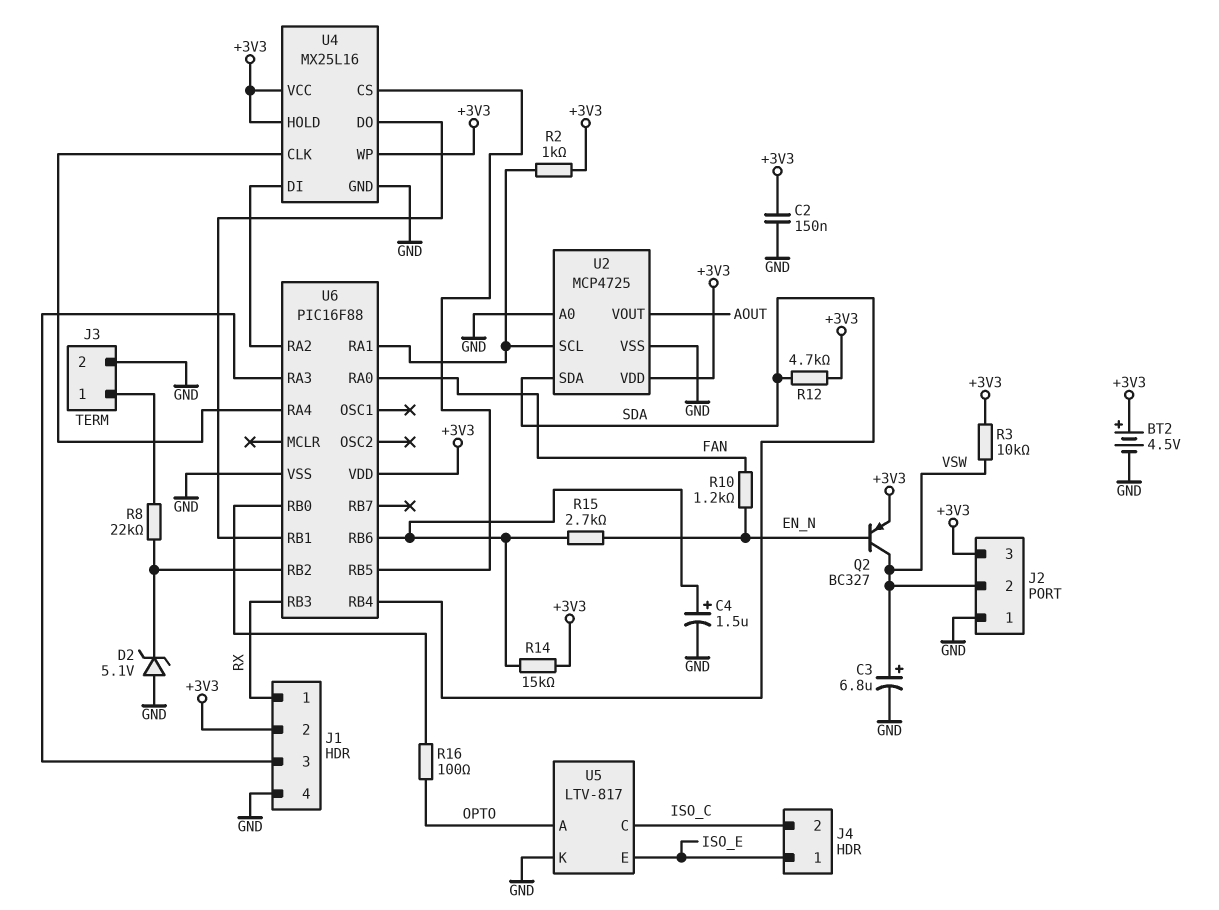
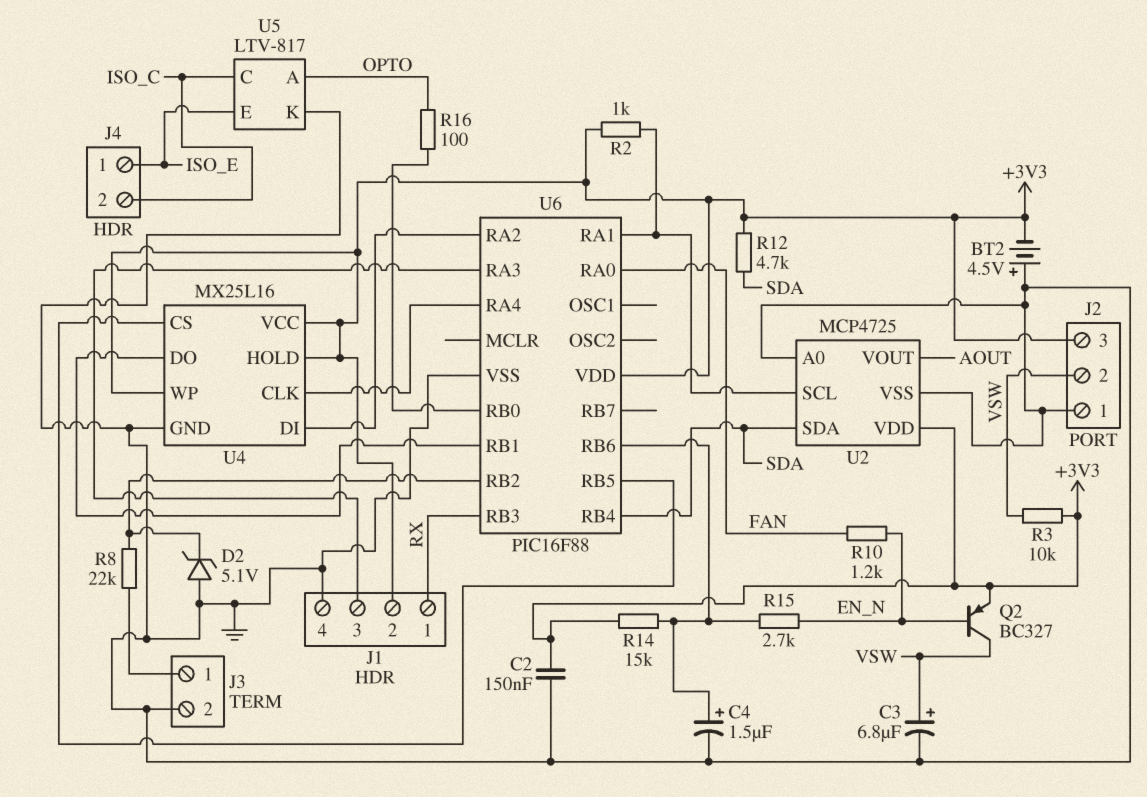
BT2: 4.5V (plus +3V3, minus GND) -> 4.5V (plus GND, minus +3V3)

